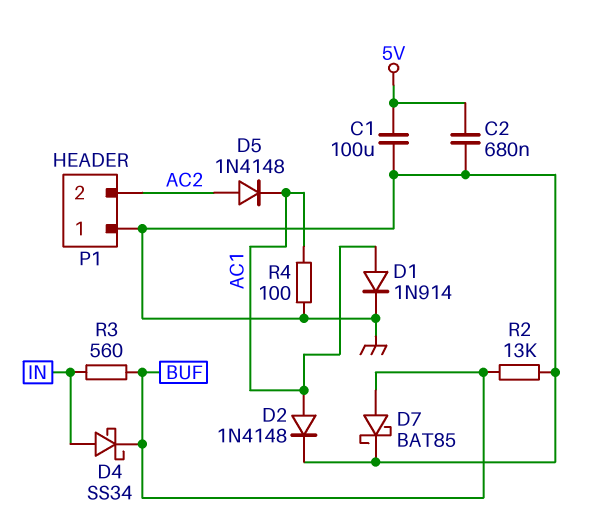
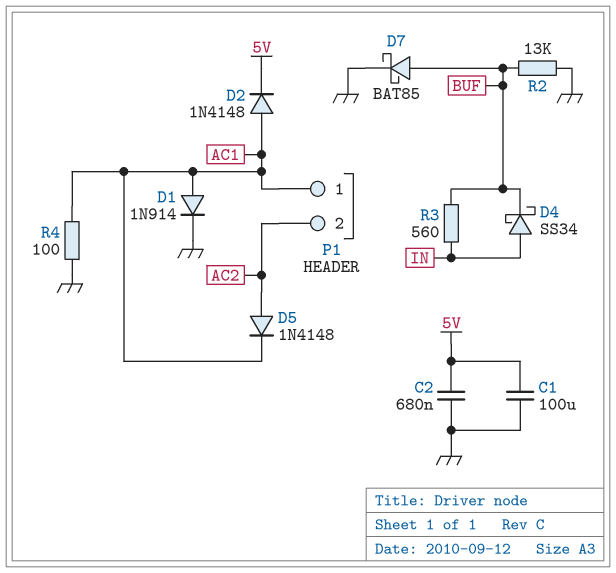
D2: diode 1N4148 (A AC1, K GND) -> diode 1N4148 (A AC1, K 5V)
P1 pin 1: GND -> AC1

